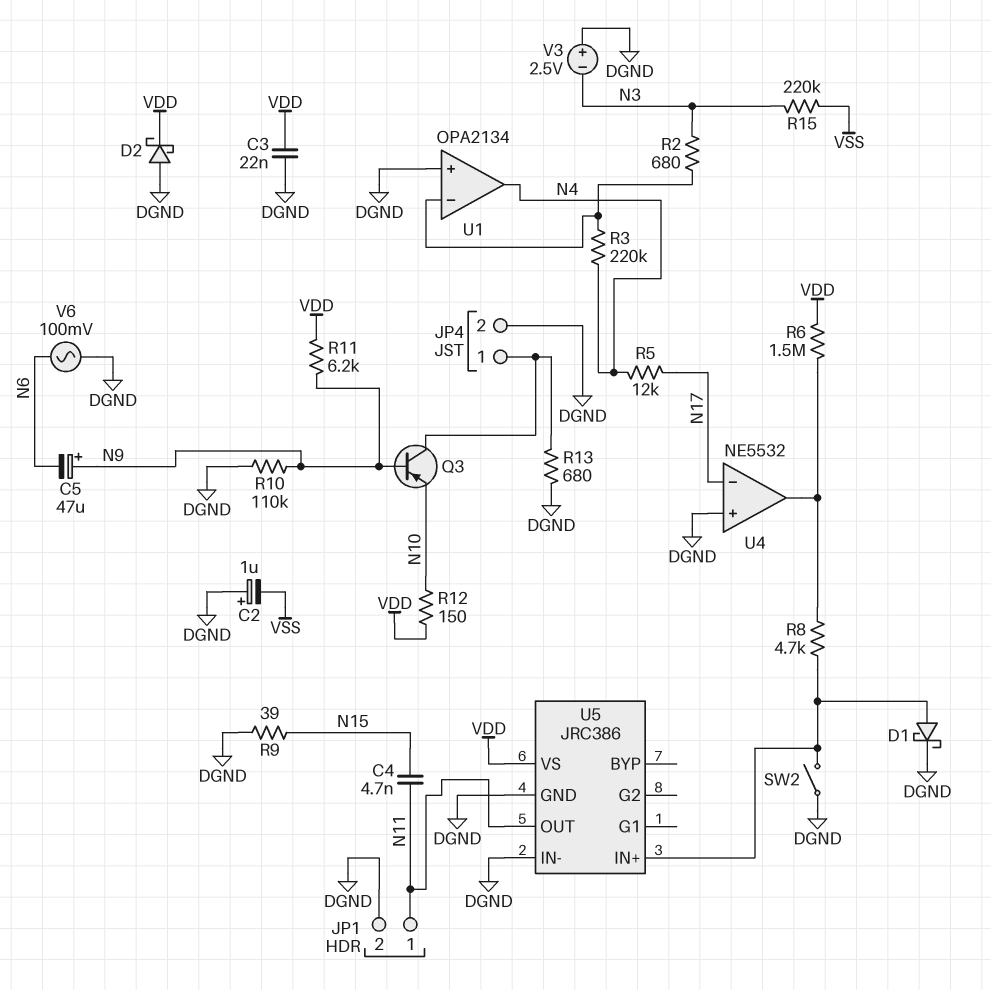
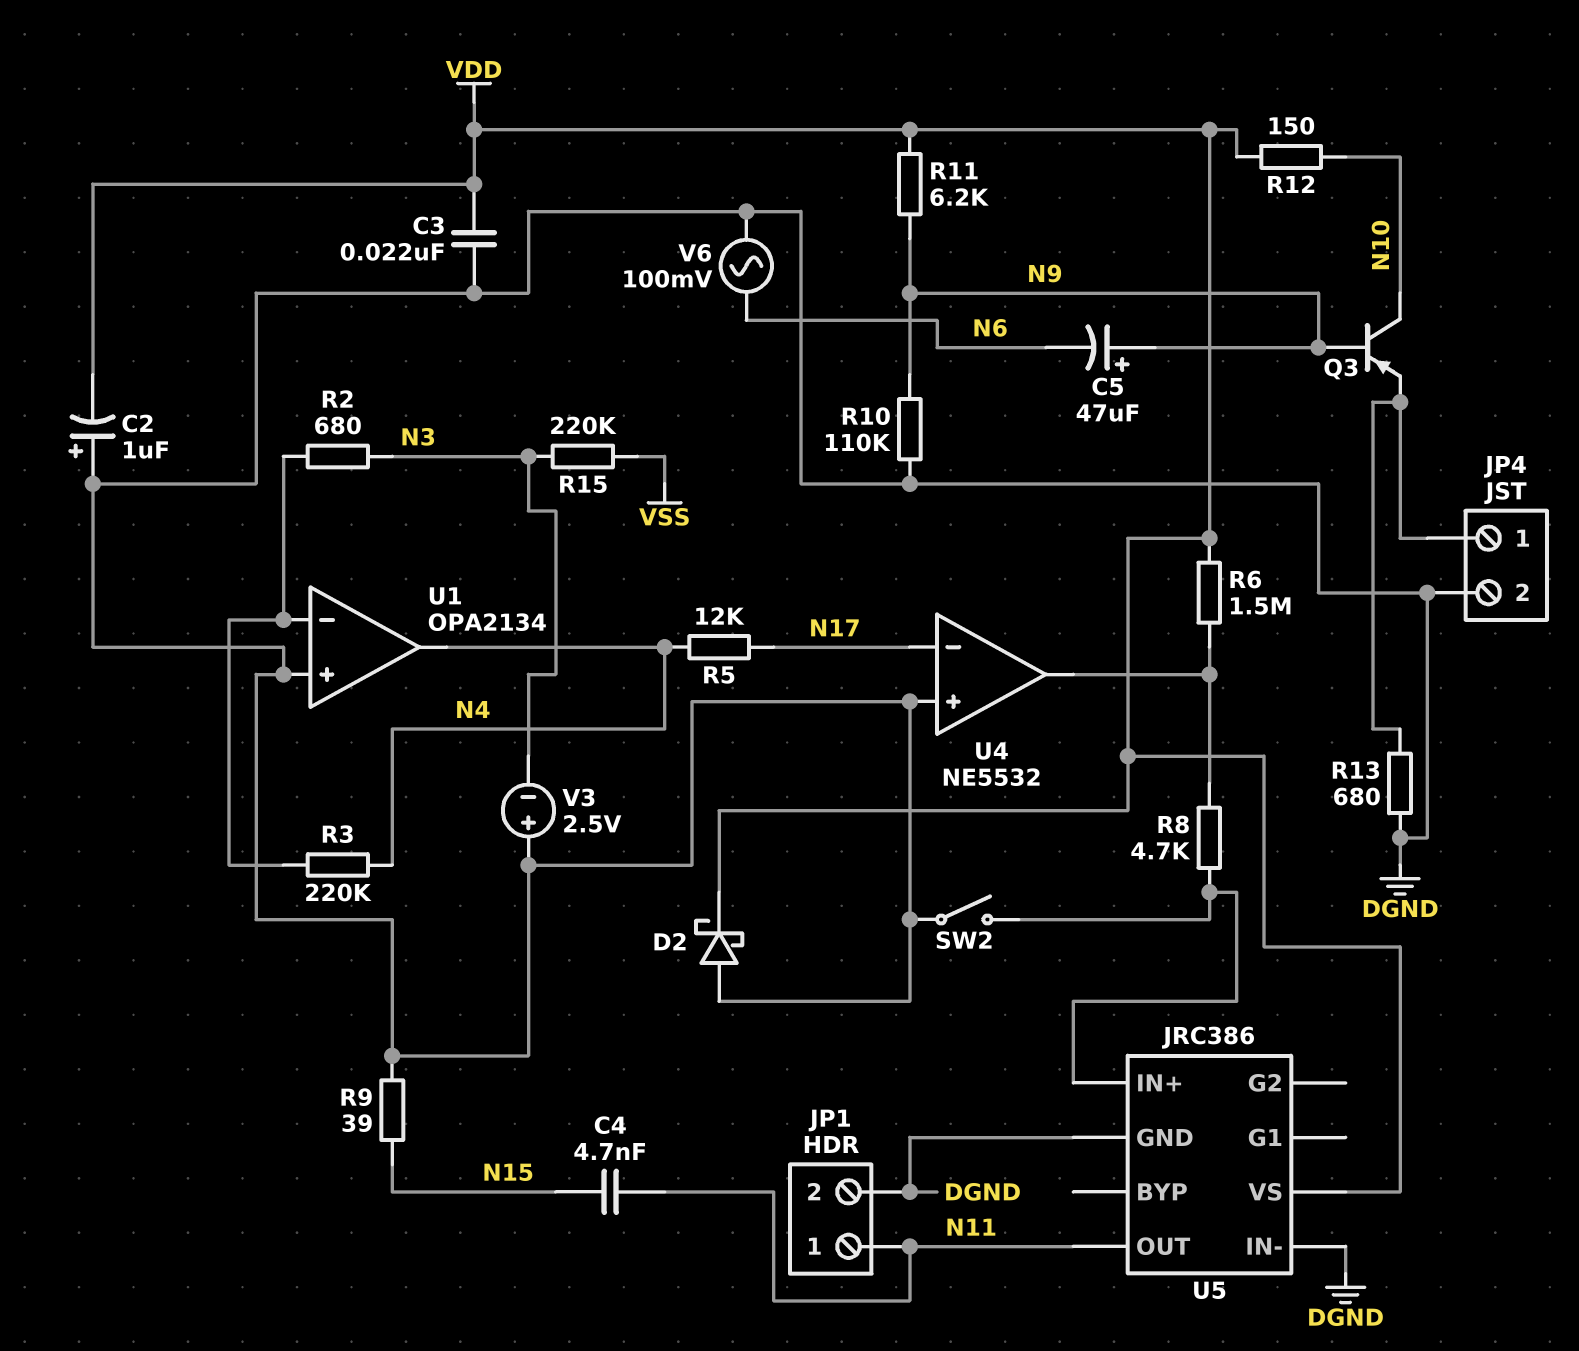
C2: 1uF (plus DGND, minus VSS) -> 1uF (plus DGND, minus VDD)
D1: schottky (A U5/IN+, K DGND) -> none
Q3: PNP (B N9, C JP4/1, E N10) -> PNP (B N9, C N10, E JP4/1)

